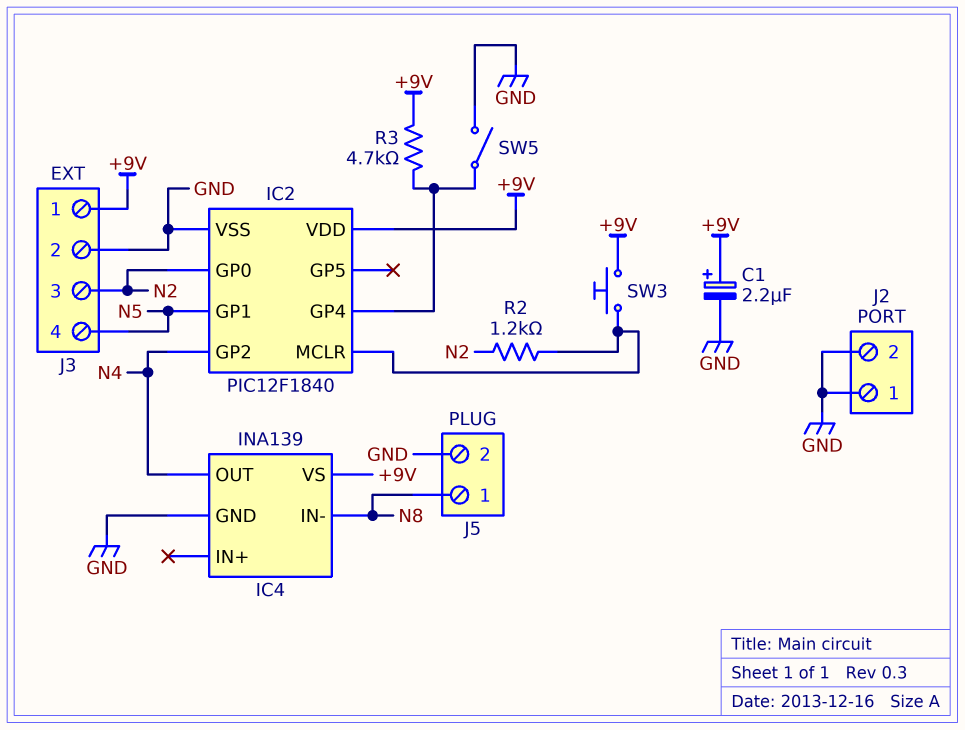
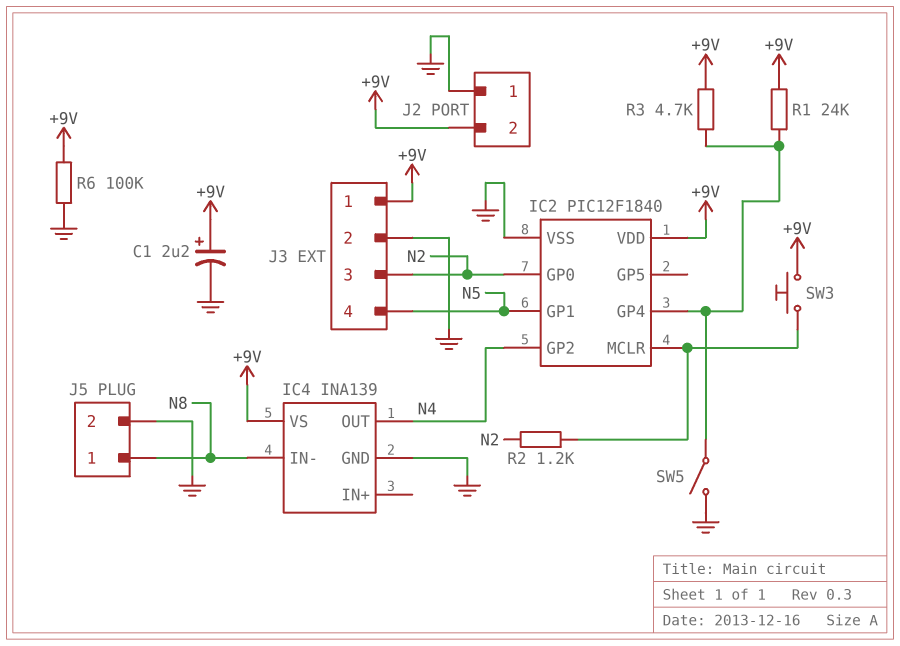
J2 pin 2: GND -> +9V
R1: none -> 24k (+9V, IC2/GP4)
R6: none -> 100k (+9V, GND)

